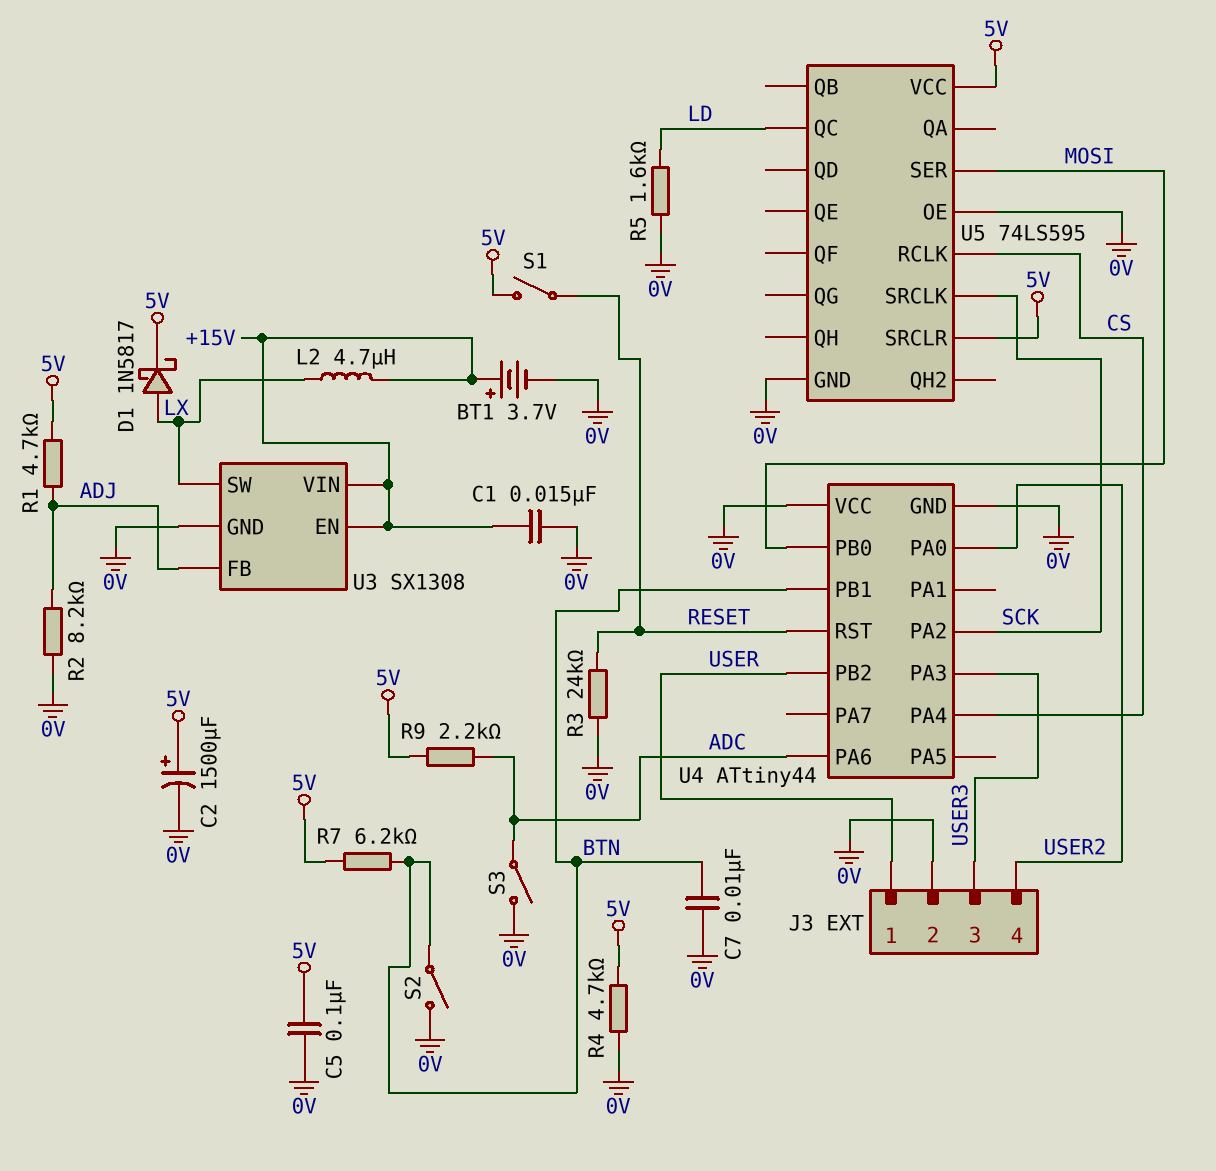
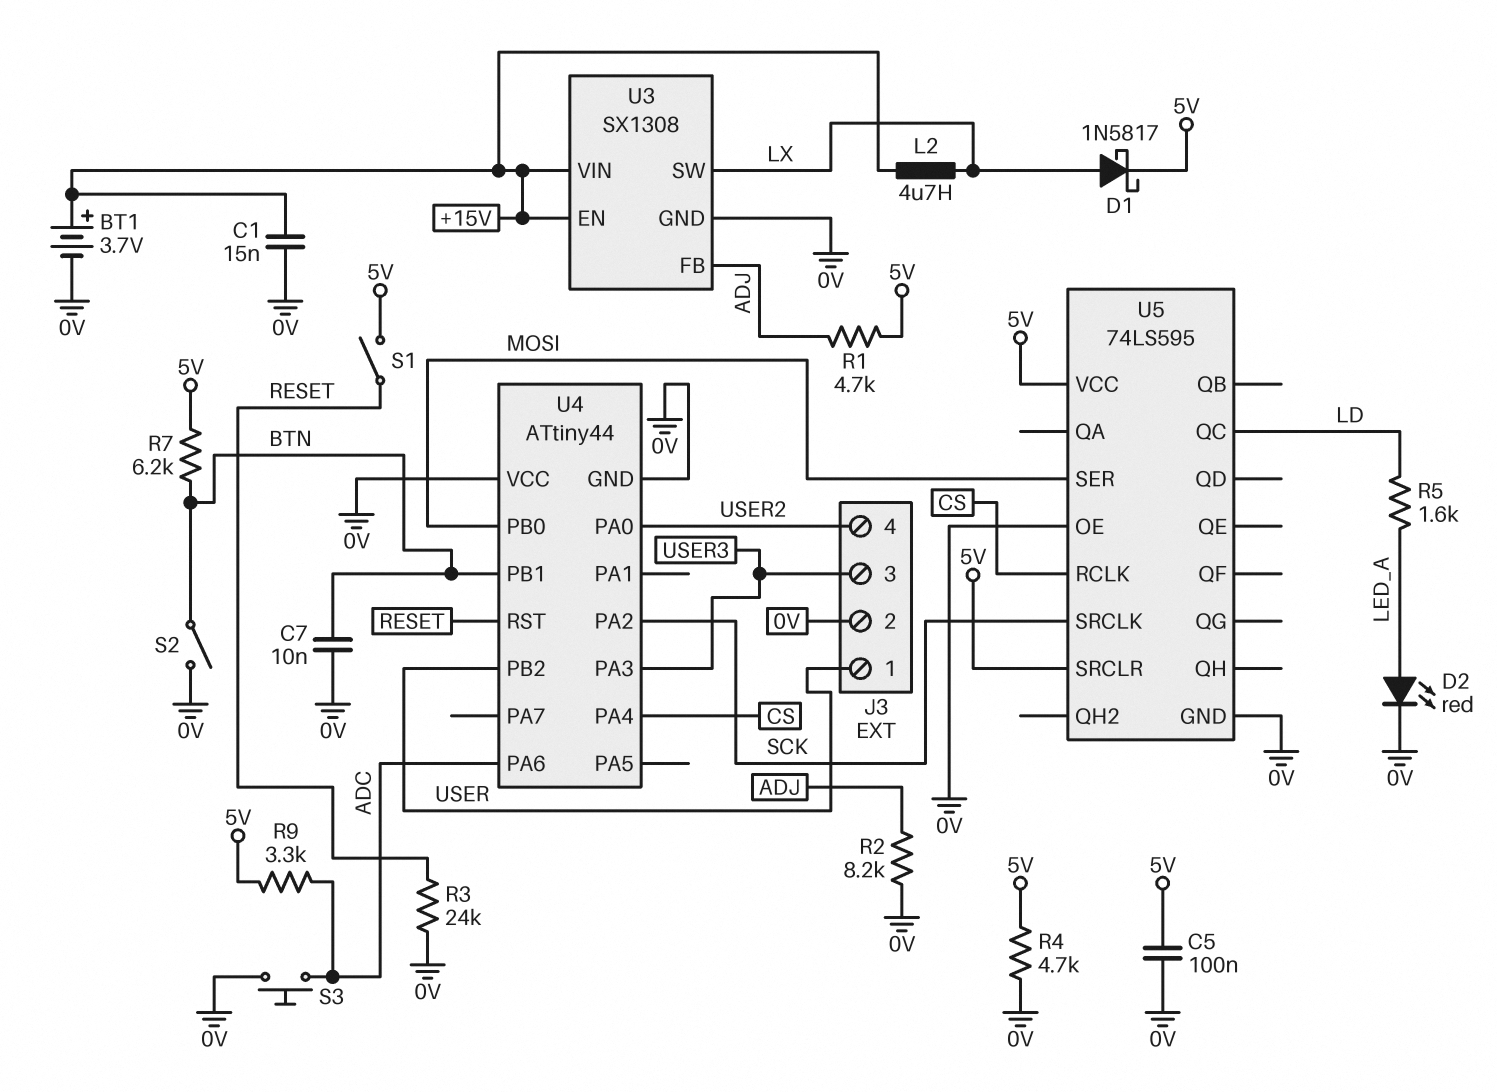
C2: 1500uF (plus 5V, minus 0V) -> none
D2: none -> LED red (A LED_A, K 0V)
R5: 1.6k (0V, LD) -> 1.6k (LD, LED_A)
R9: 2.2k (5V, ADC) -> 3.3k (5V, ADC)
S3: switch (0V, ADC) -> button (0V, ADC)

